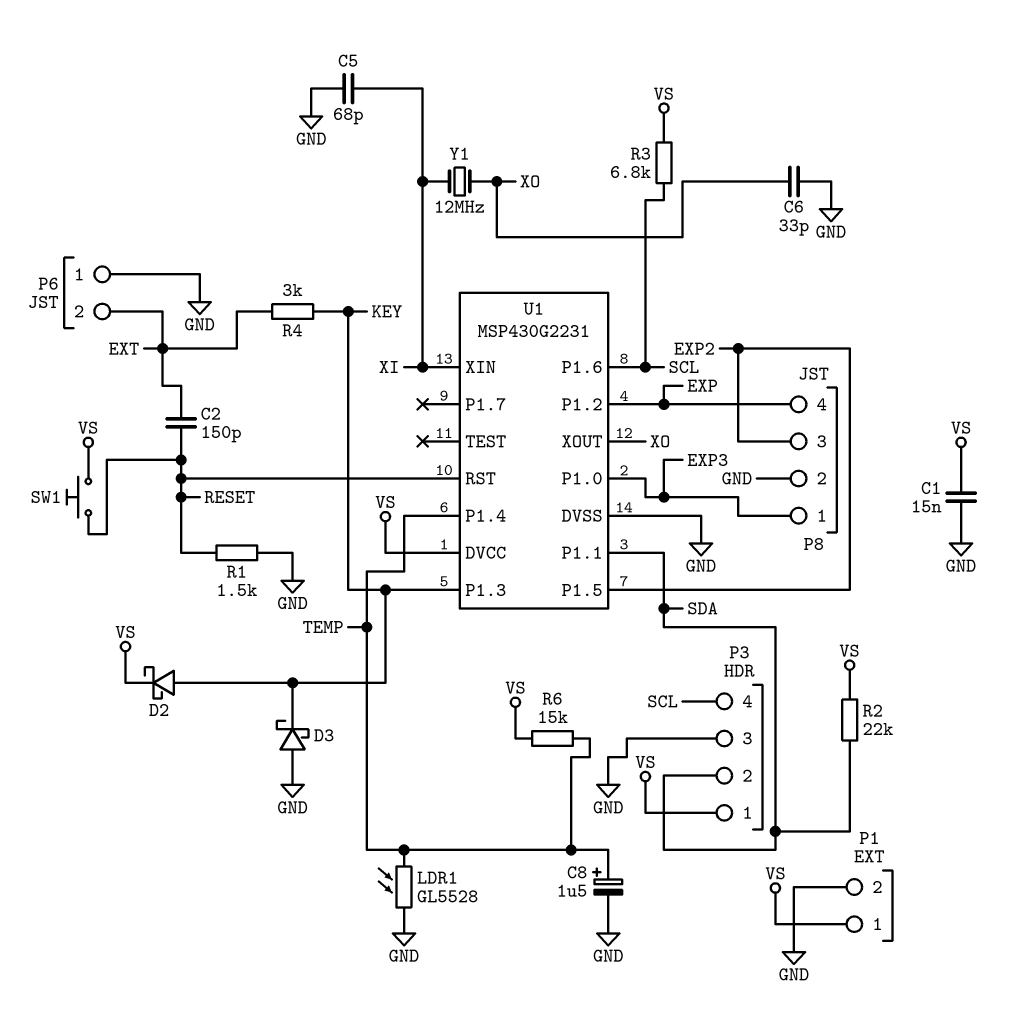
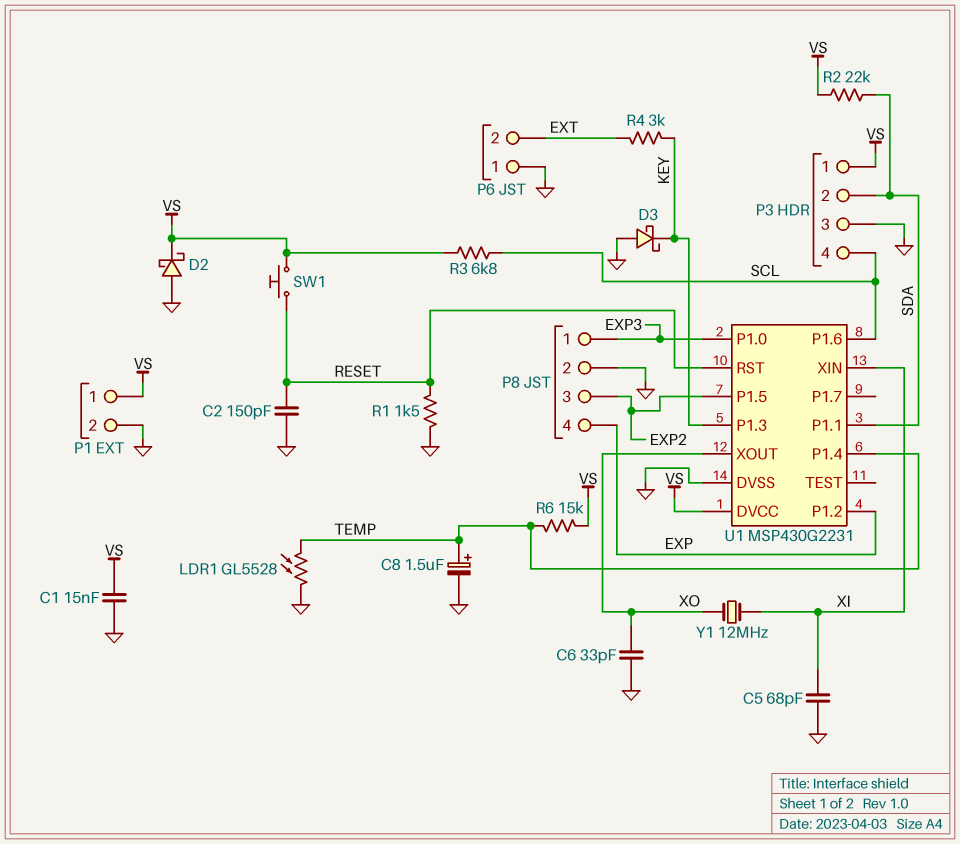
C2: 150pF (EXT, RESET) -> 150pF (GND, RESET)
D2: schottky (A KEY, K VS) -> schottky (A GND, K VS)

